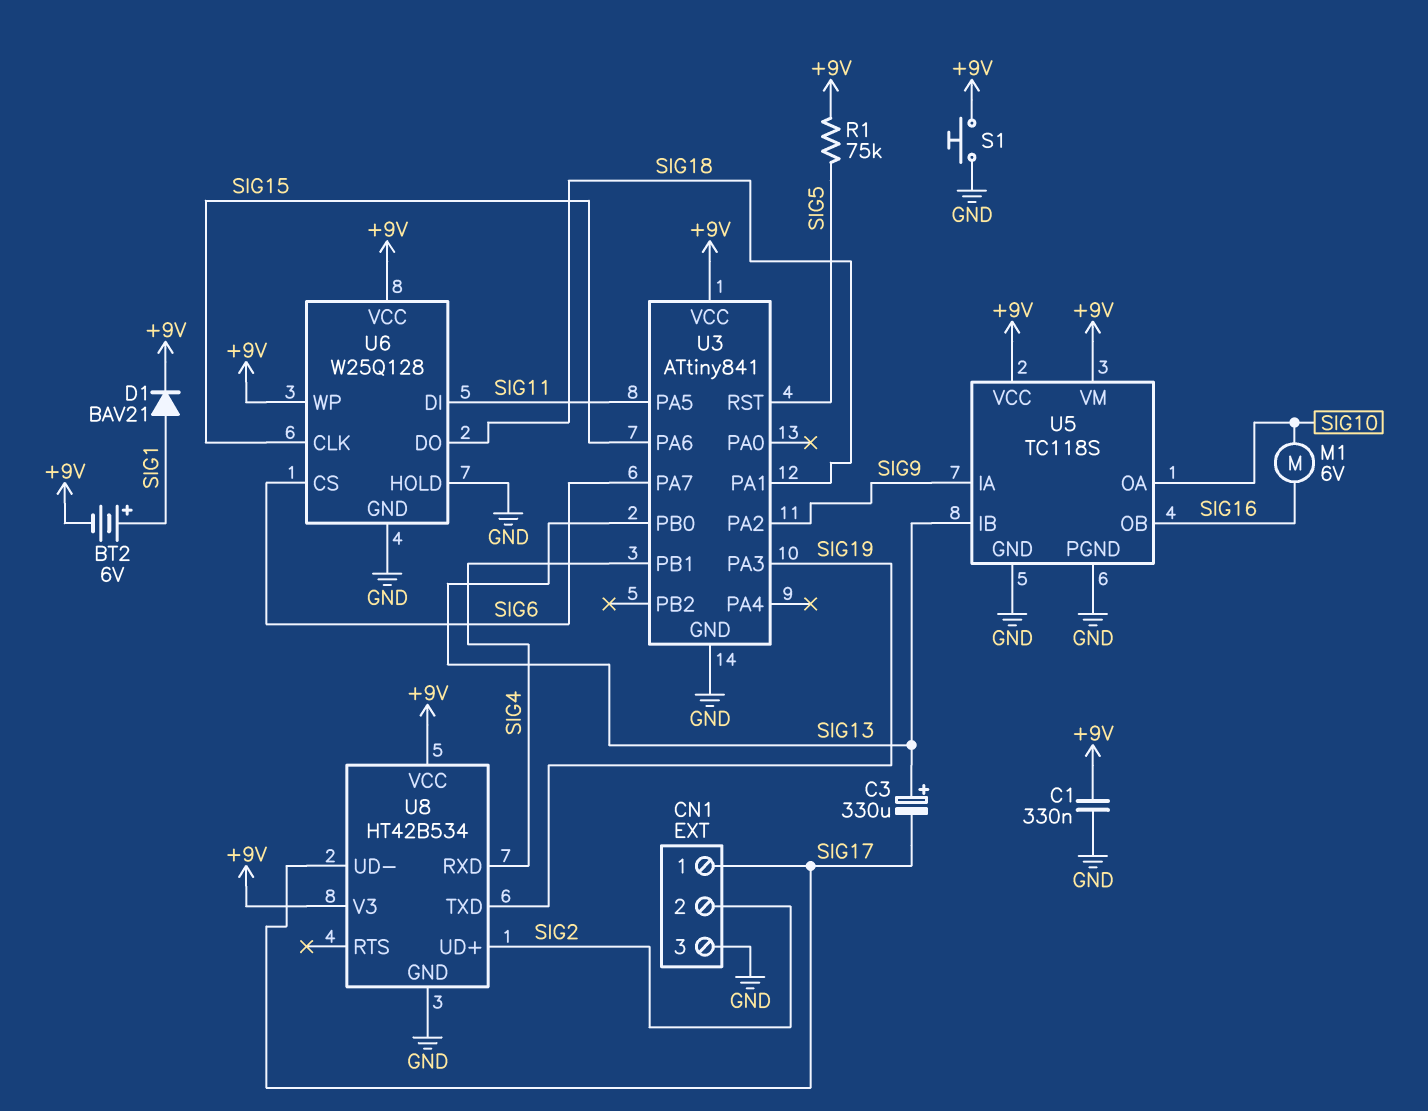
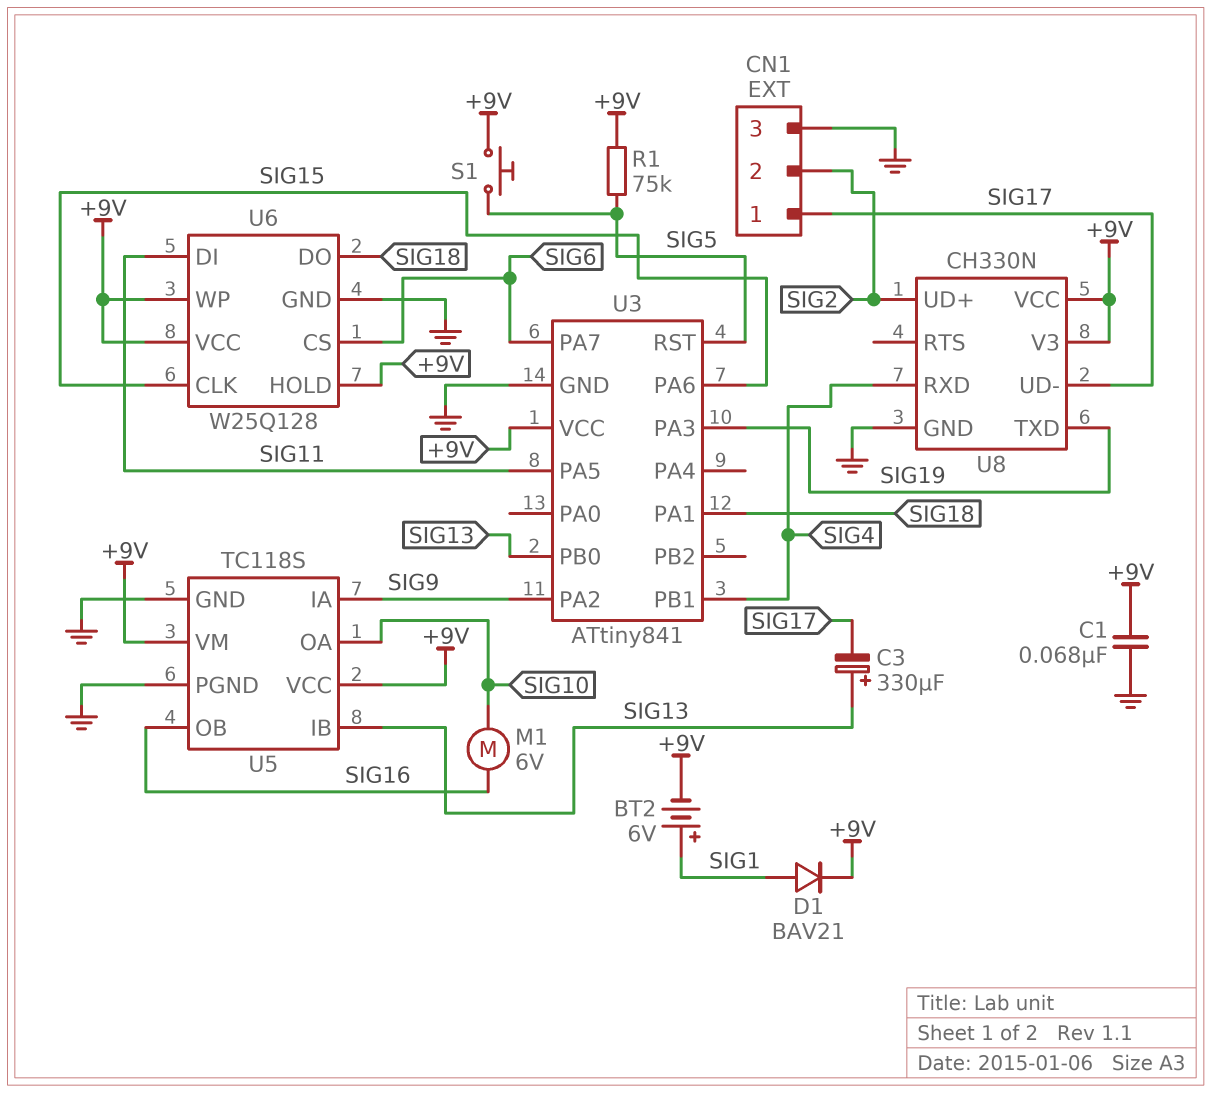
C1: 330nF (+9V, GND) -> 68nF (+9V, GND)
S1: button (+9V, GND) -> button (+9V, SIG5)
U6 pin HOLD: GND -> +9V
U8: HT42B534 -> CH330N

